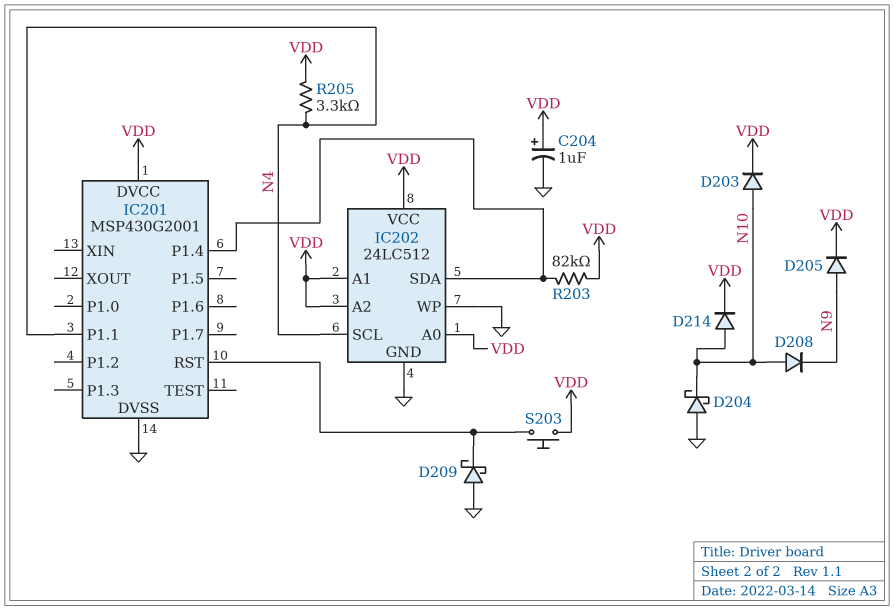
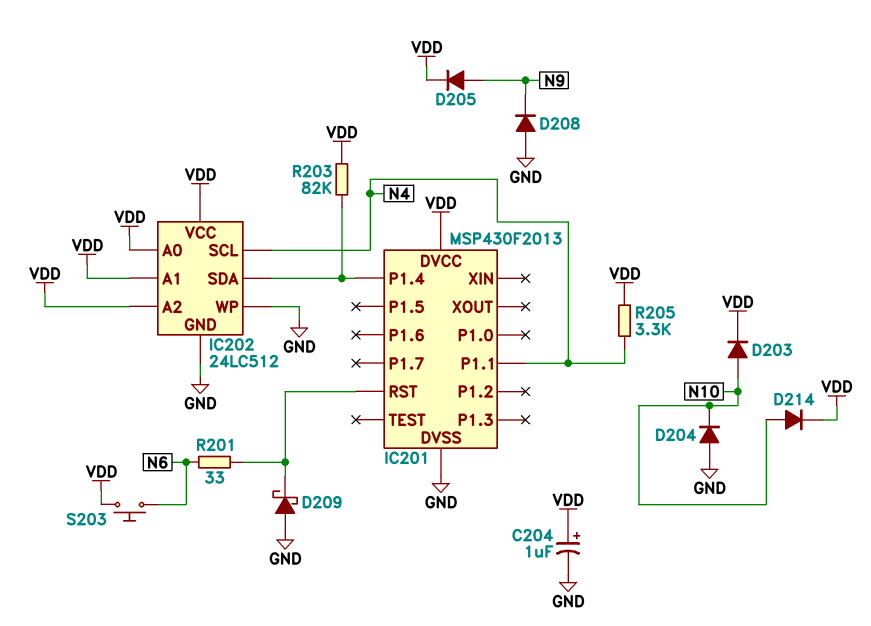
D204: schottky (A GND, K N10) -> diode (A GND, K N10)
D208: diode (A N10, K N9) -> diode (A GND, K N9)
IC201: MSP430G2001 -> MSP430F2013
R201: none -> 33 (IC201/RST, N6)
S203: button (IC201/RST, VDD) -> button (N6, VDD)

